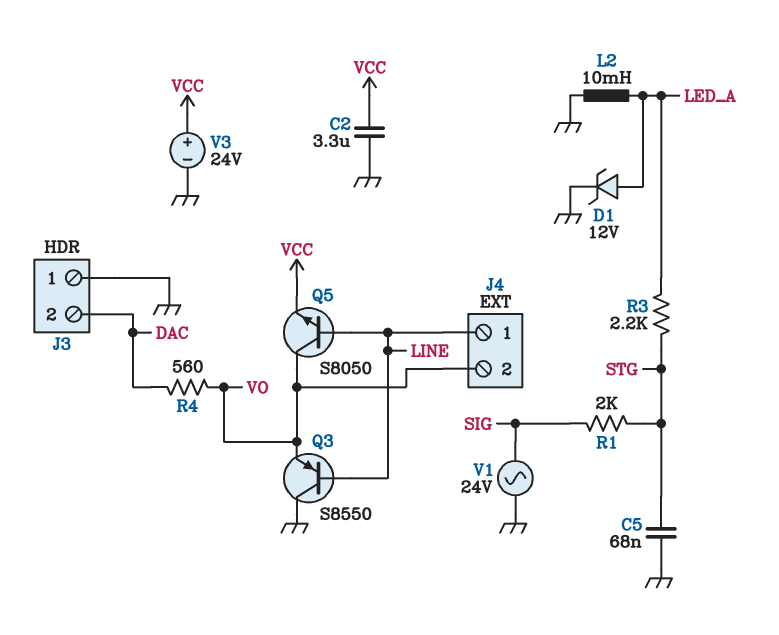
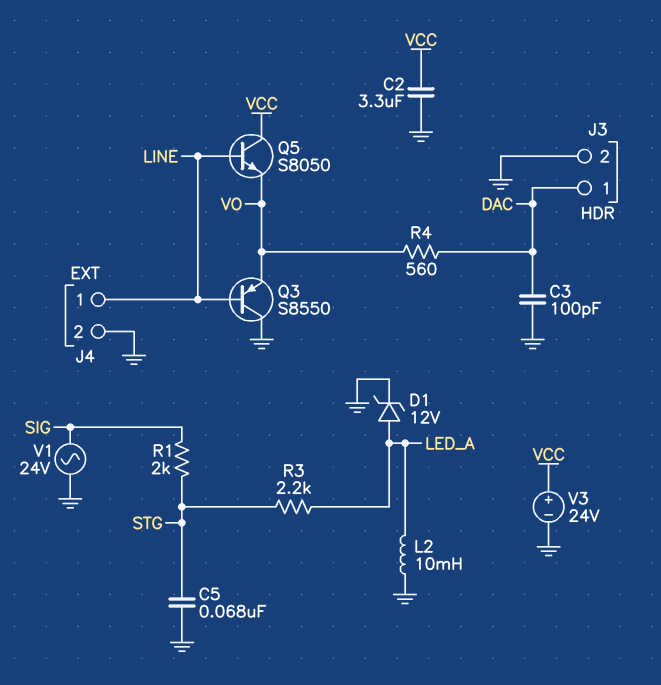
C3: none -> 100pF (DAC, GND)
J3 pin 1: GND -> DAC
J3 pin 2: DAC -> GND
J4 pin 2: VO -> GND
Q5: NPN S8050 (B LINE, C VO, E VCC) -> NPN S8050 (B LINE, C VCC, E VO)

